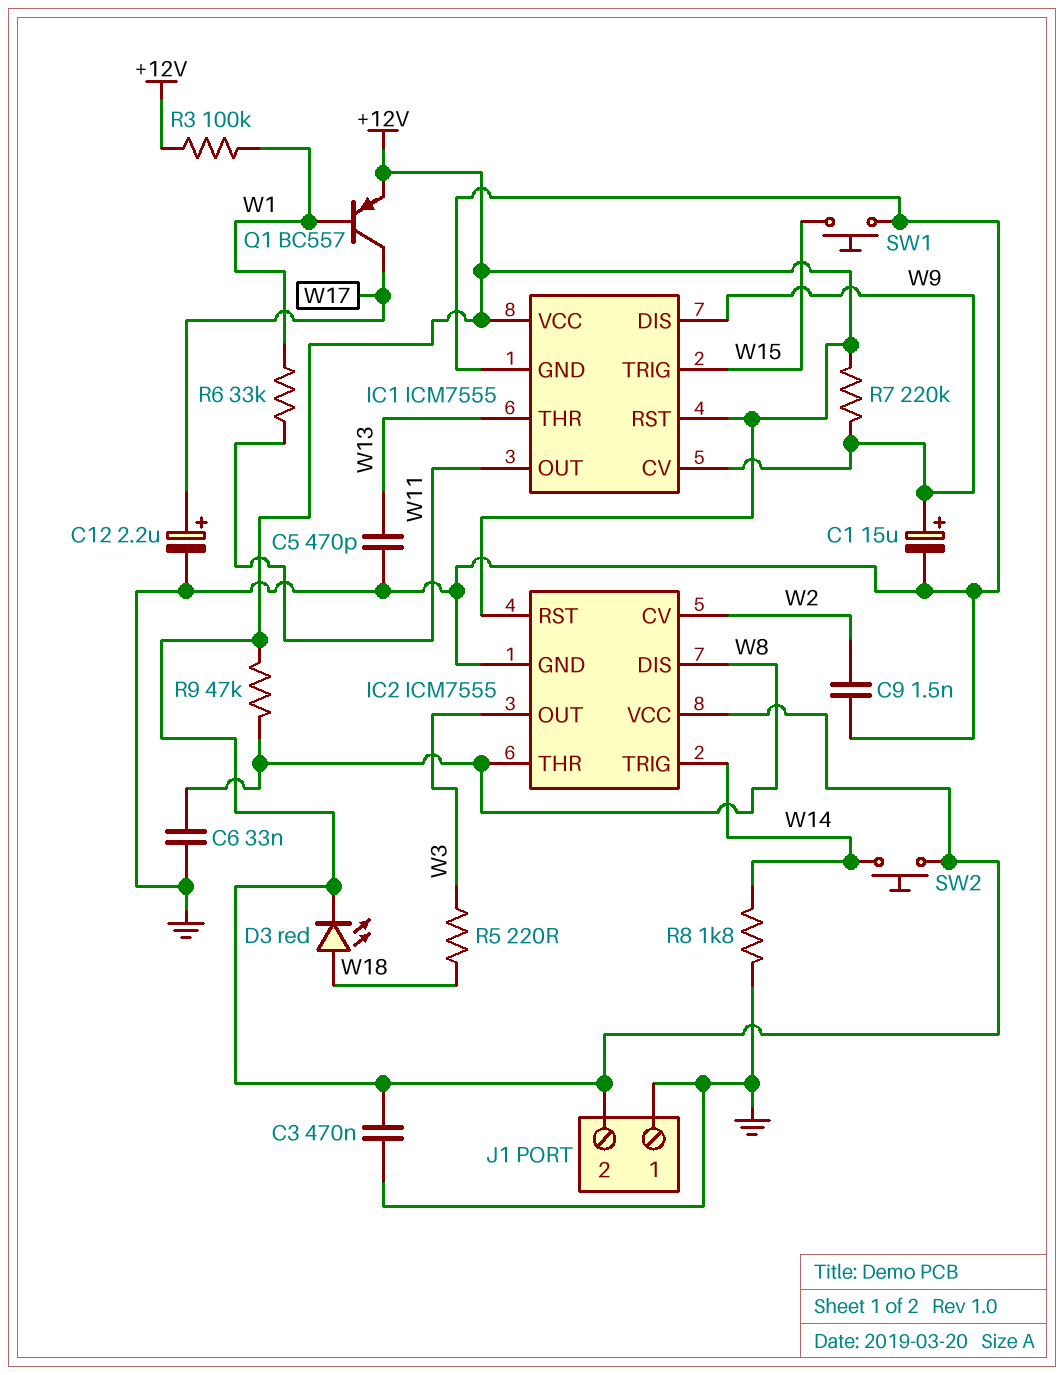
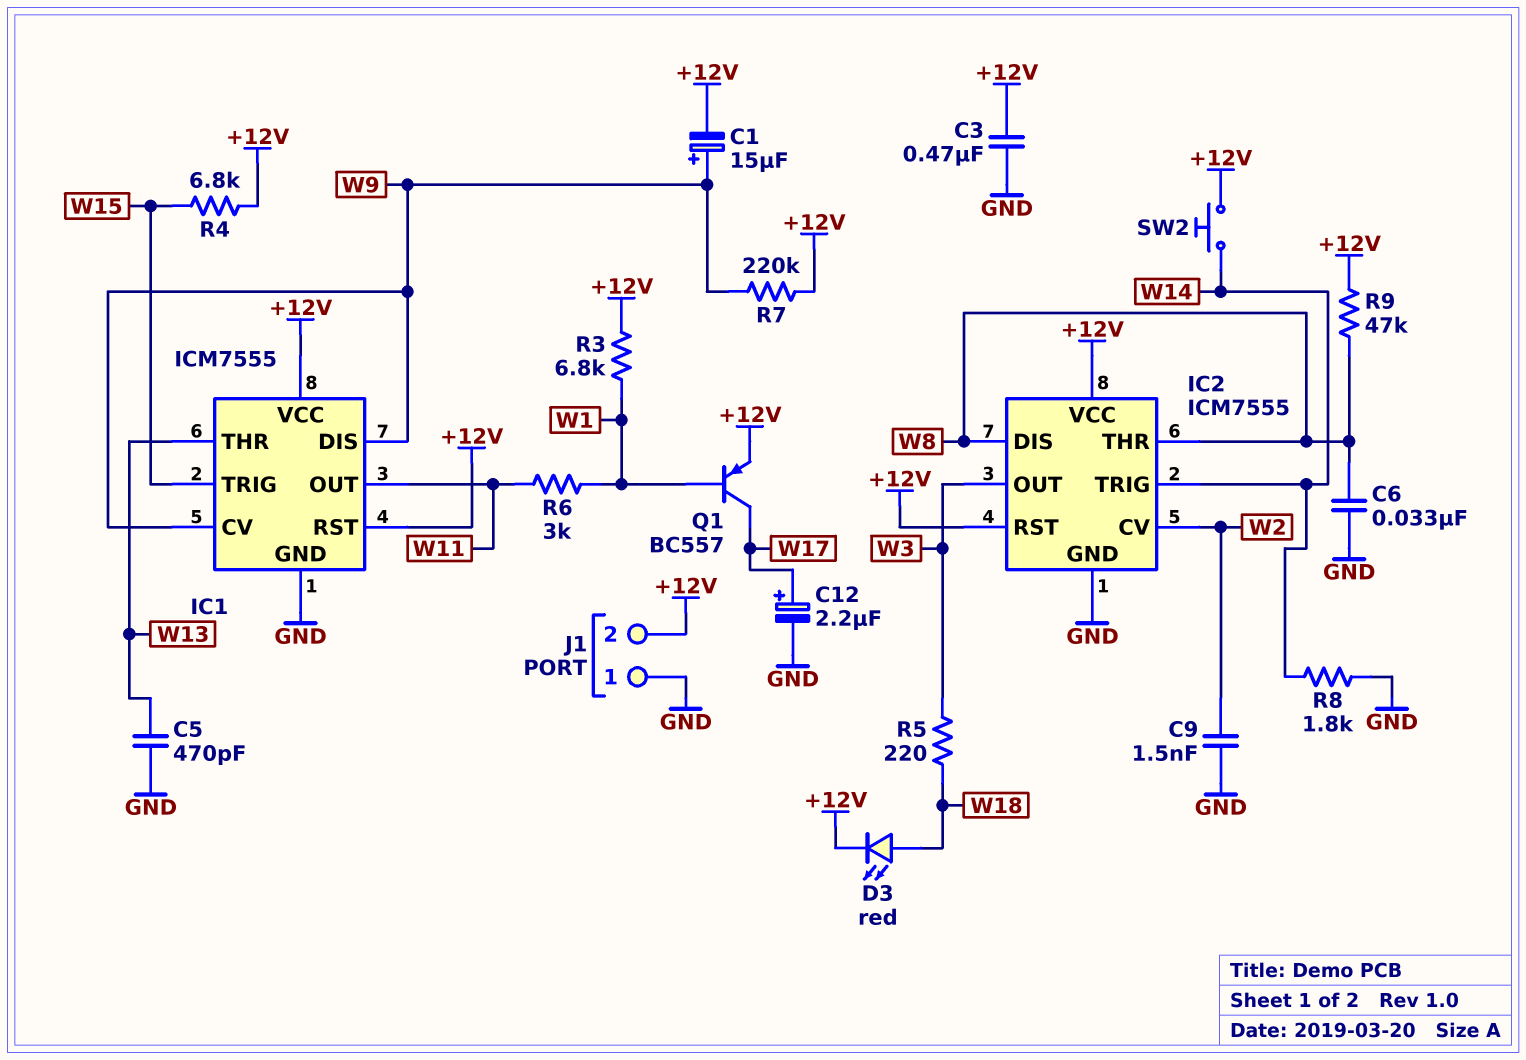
C1: 15uF (plus W9, minus GND) -> 15uF (plus W9, minus +12V)
R3: 100k (+12V, W1) -> 6.8k (+12V, W1)
R4: none -> 6.8k (+12V, W15)
R6: 33k (W1, W11) -> 3k (W1, W11)
SW1: button (GND, W15) -> none

